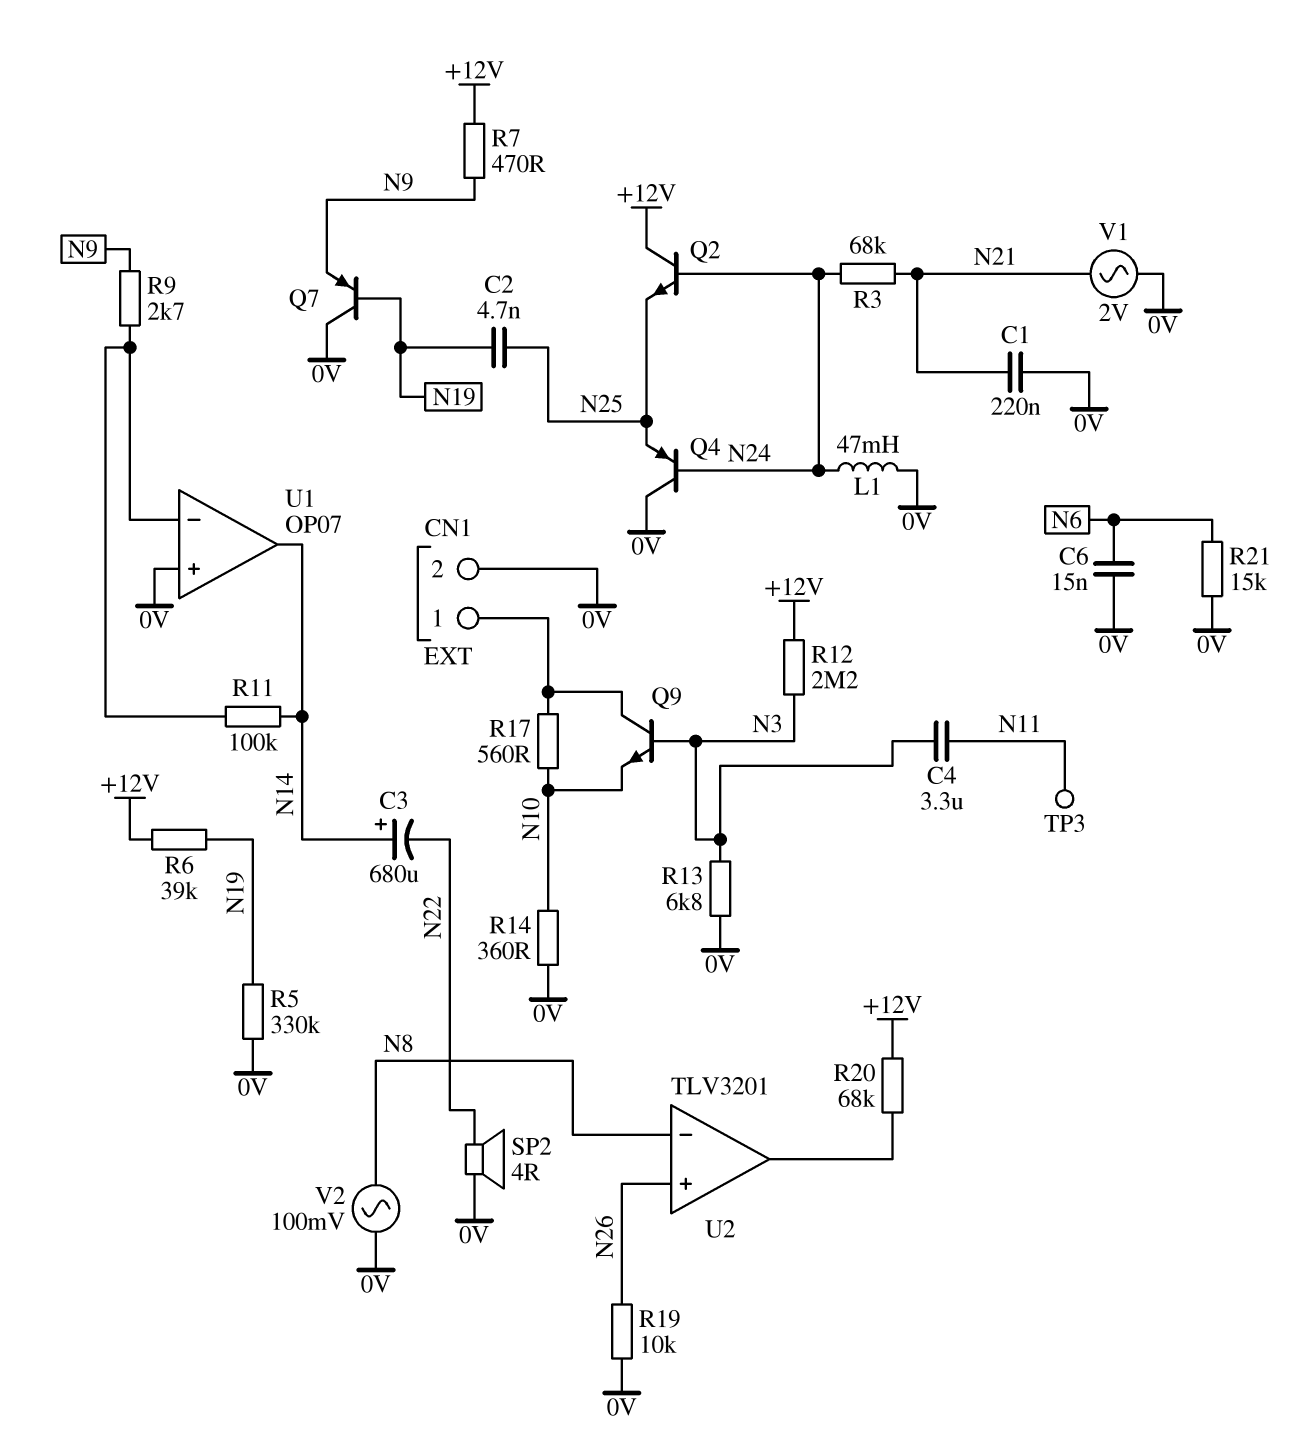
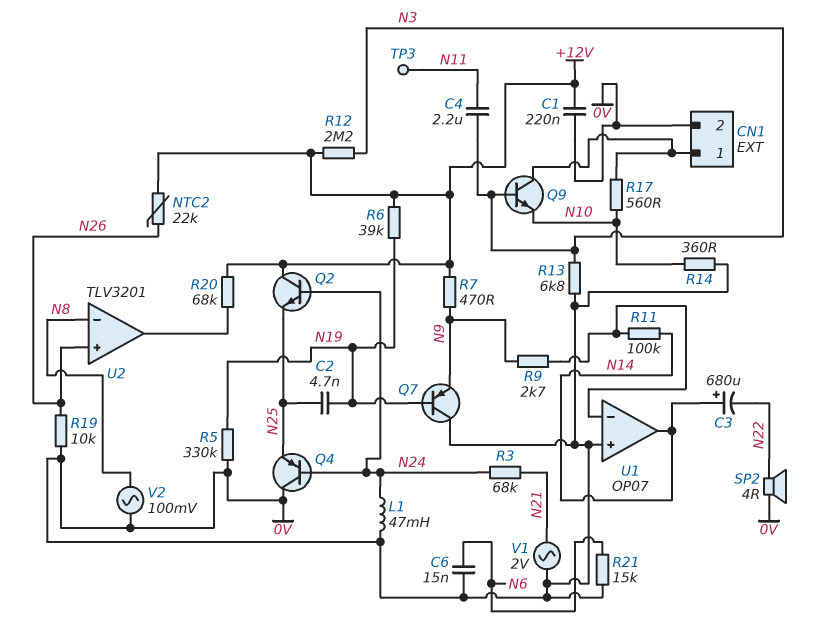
C1: 220nF (0V, N21) -> 220nF (+12V, 0V)
C4: 3.3uF (N3, N11) -> 2.2uF (N3, N11)
NTC2: none -> 22k (+12V, N26)

